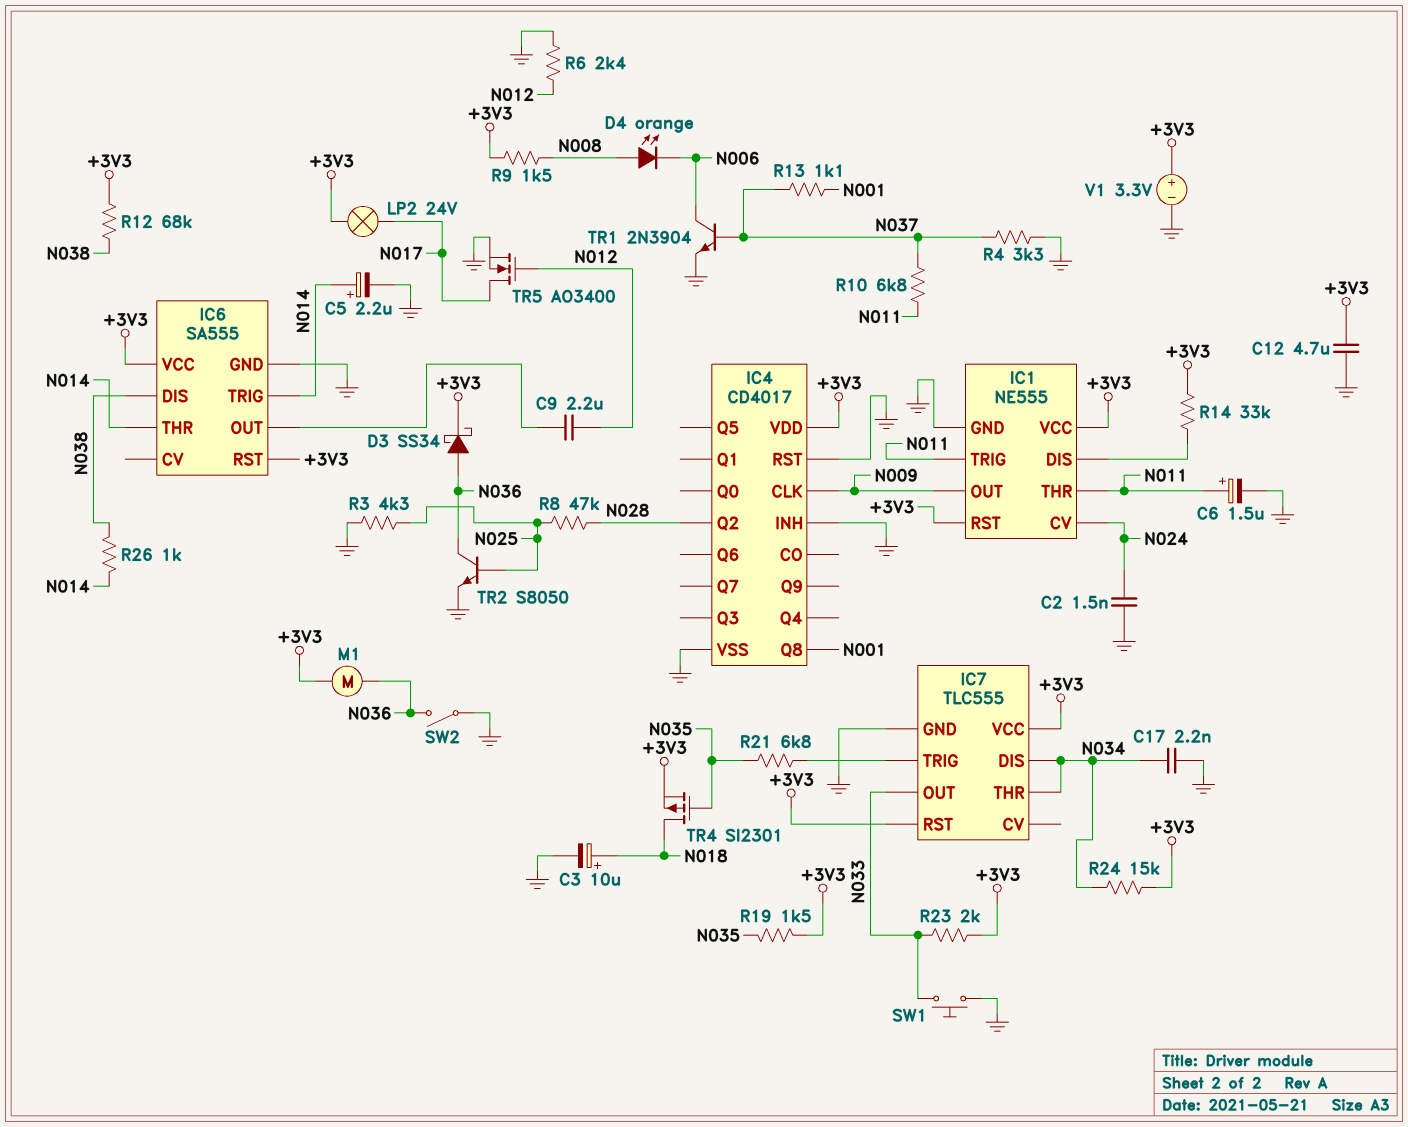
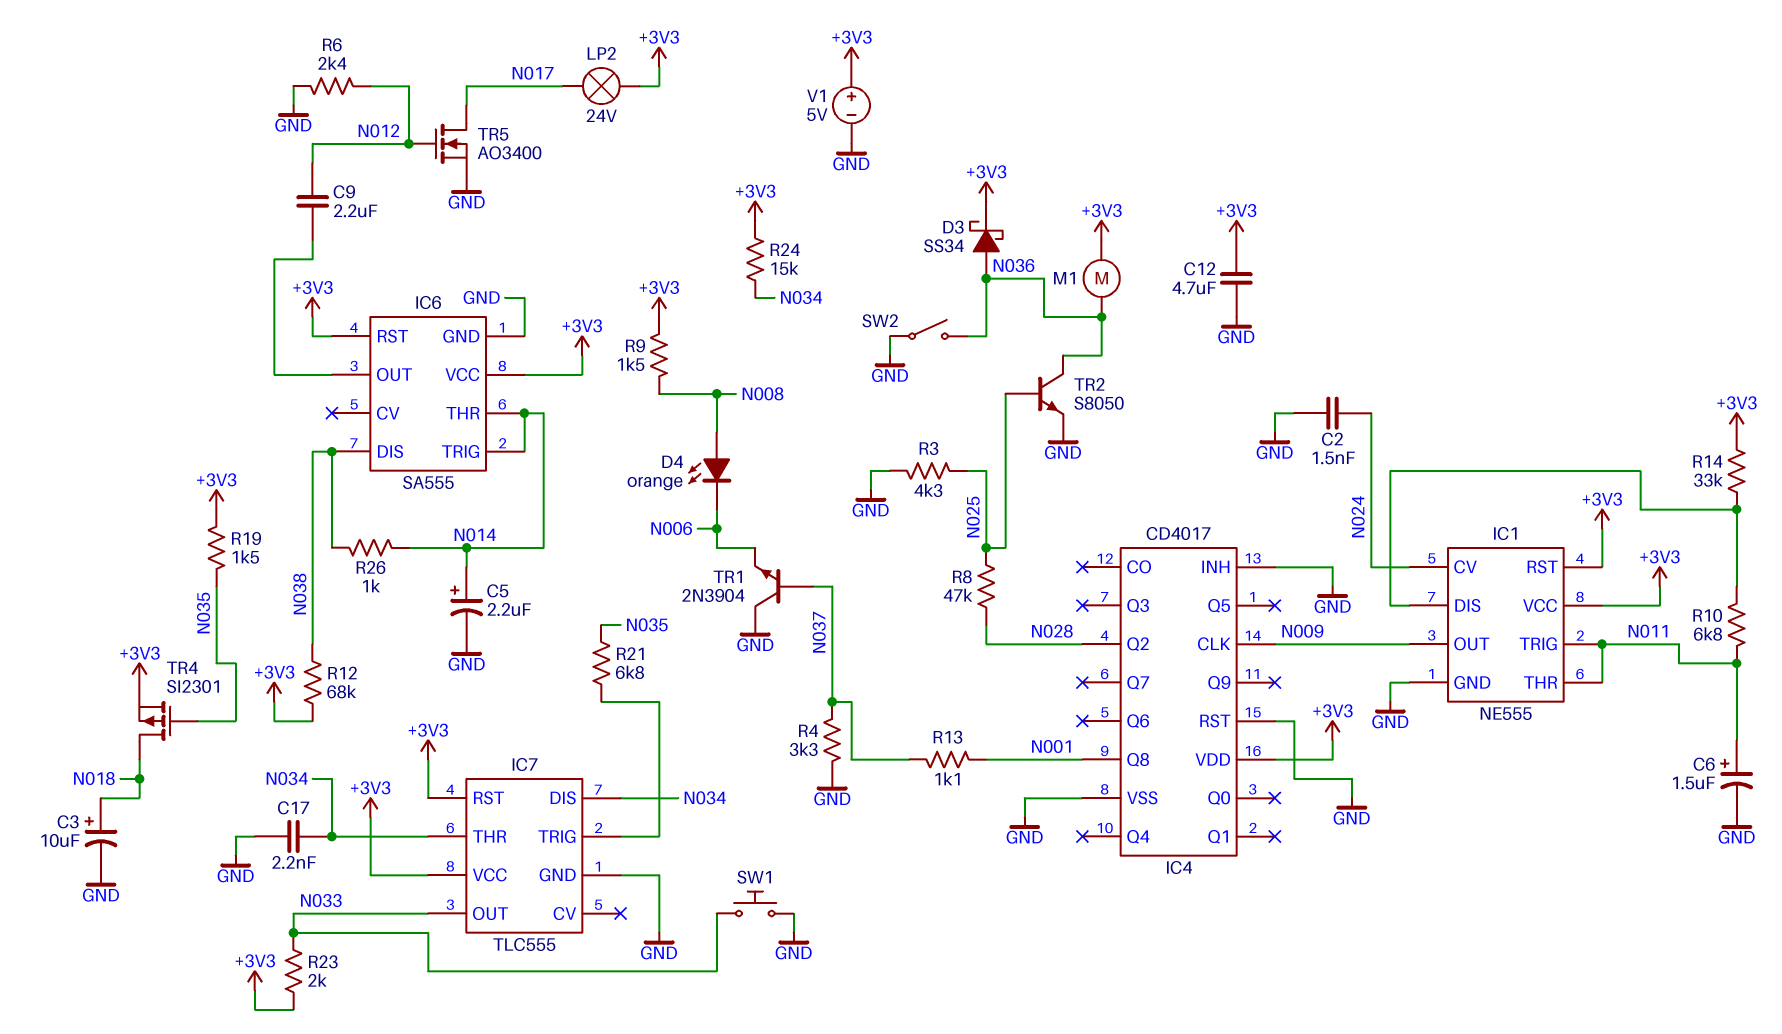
R10: 6.8k (N011, N037) -> 6.8k (IC1/DIS, N011)
TR1: NPN 2N3904 (B N037, C N006, E GND) -> NPN 2N3904 (B N037, C GND, E N006)
V1: 3.3V (plus +3V3, minus GND) -> 5V (plus +3V3, minus GND)

